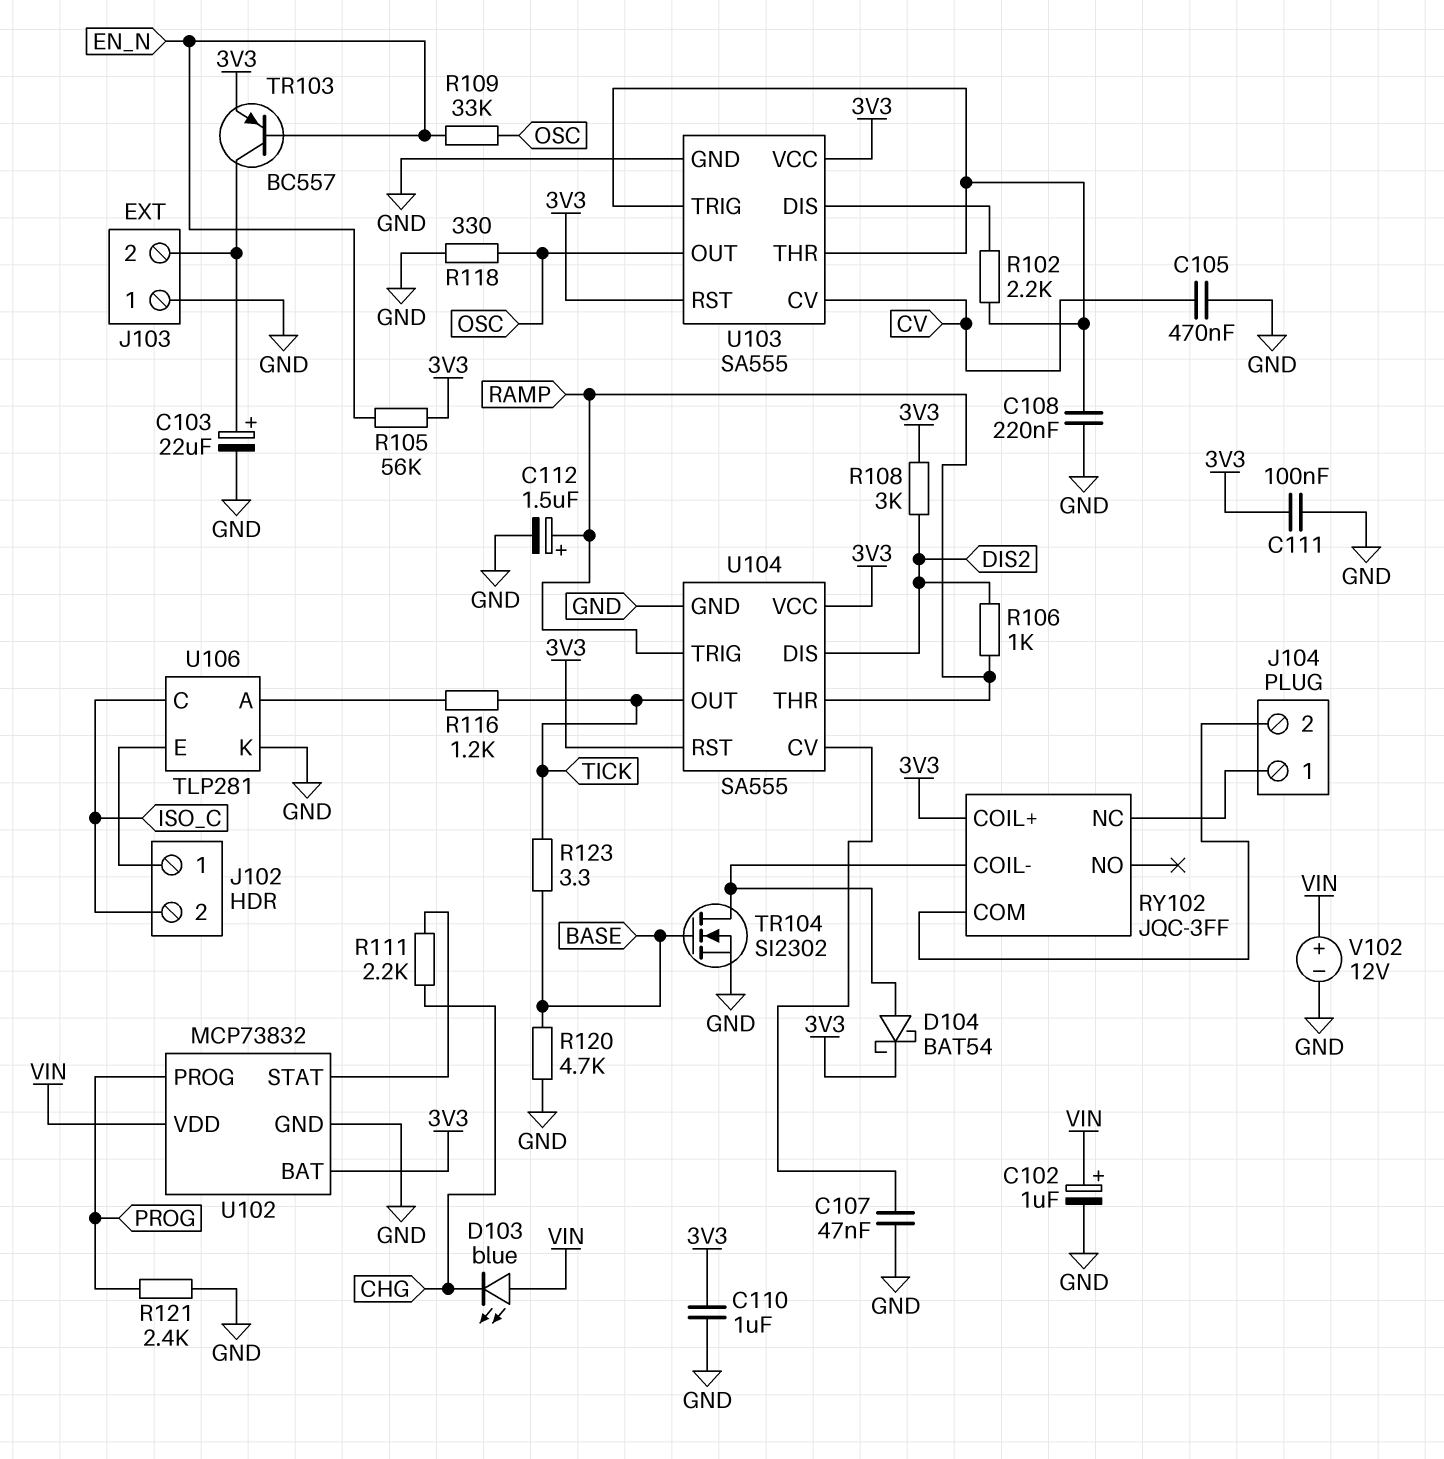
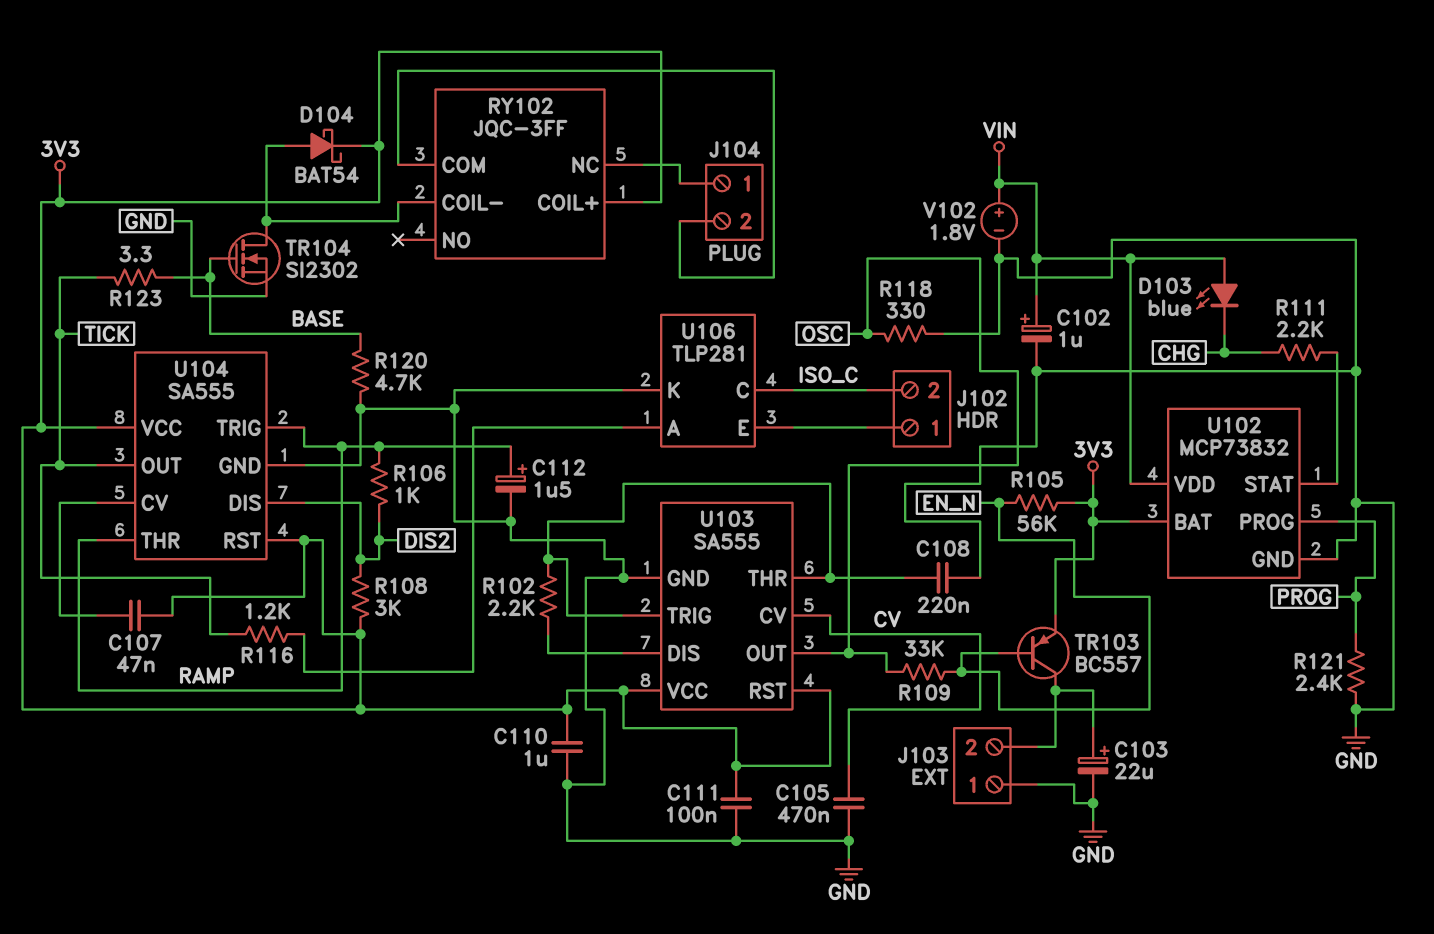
C107: 47nF (GND, U104/CV) -> 47nF (3V3, U104/CV)
V102: 12V (plus VIN, minus GND) -> 1.8V (plus VIN, minus GND)

